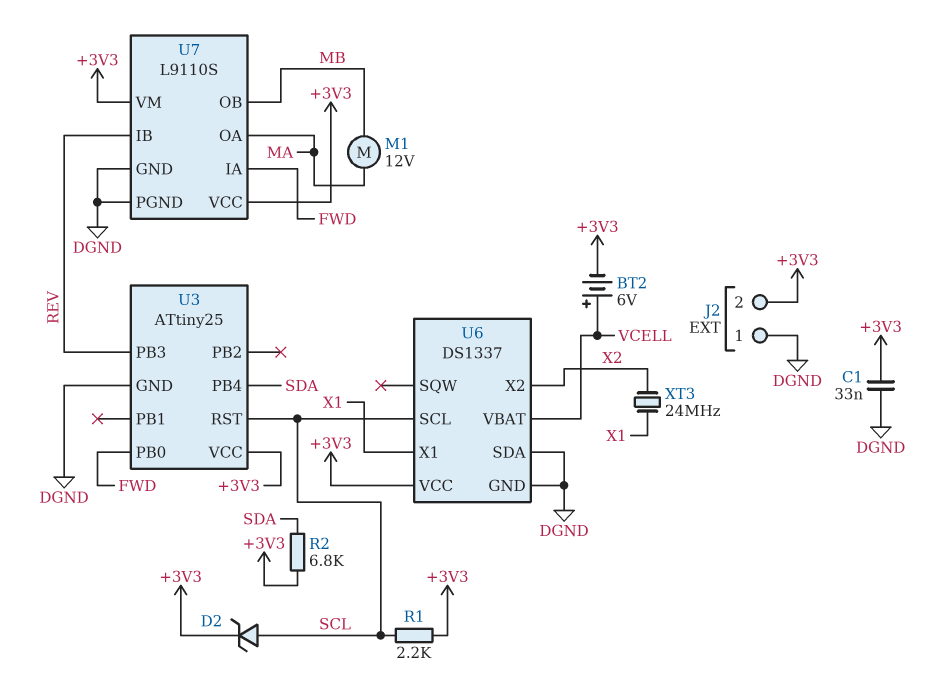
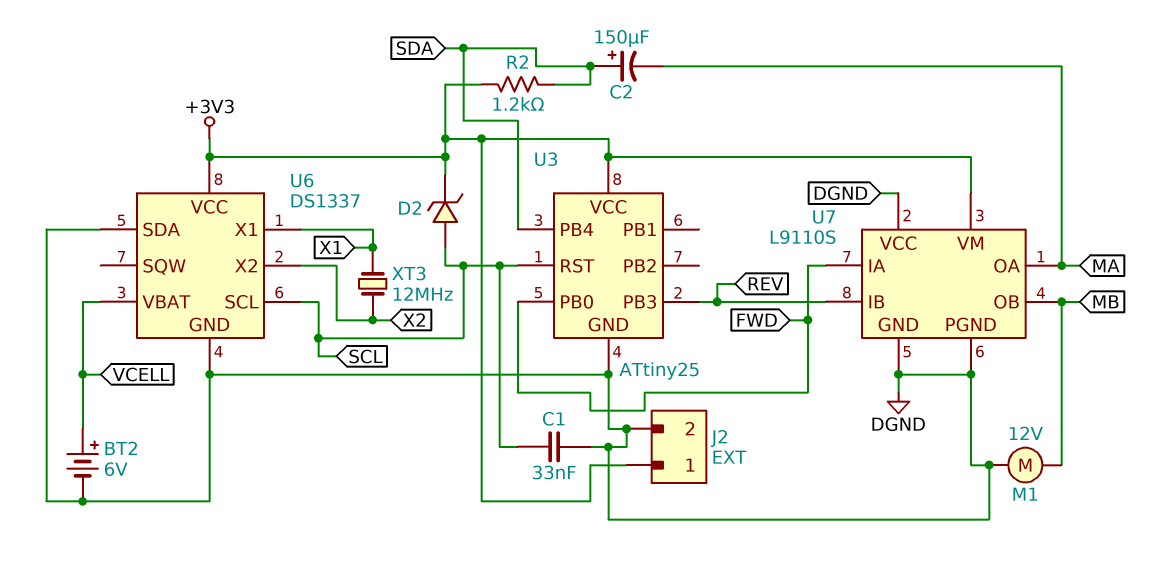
BT2: 6V (plus VCELL, minus +3V3) -> 6V (plus VCELL, minus DGND)
C1: 33nF (+3V3, DGND) -> 33nF (DGND, SCL)
C2: none -> 150uF (plus SDA, minus MA)
J2 pin 1: DGND -> +3V3
J2 pin 2: +3V3 -> DGND
M1: motor 12V (MA, MB) -> motor 12V (DGND, MB)
R1: 2.2k (+3V3, SCL) -> none
R2: 6.8k (+3V3, SDA) -> 1.2k (+3V3, SDA)
U7 pin VCC: +3V3 -> DGND
XT3: 24MHz (X1, X2) -> 12MHz (X1, X2)

